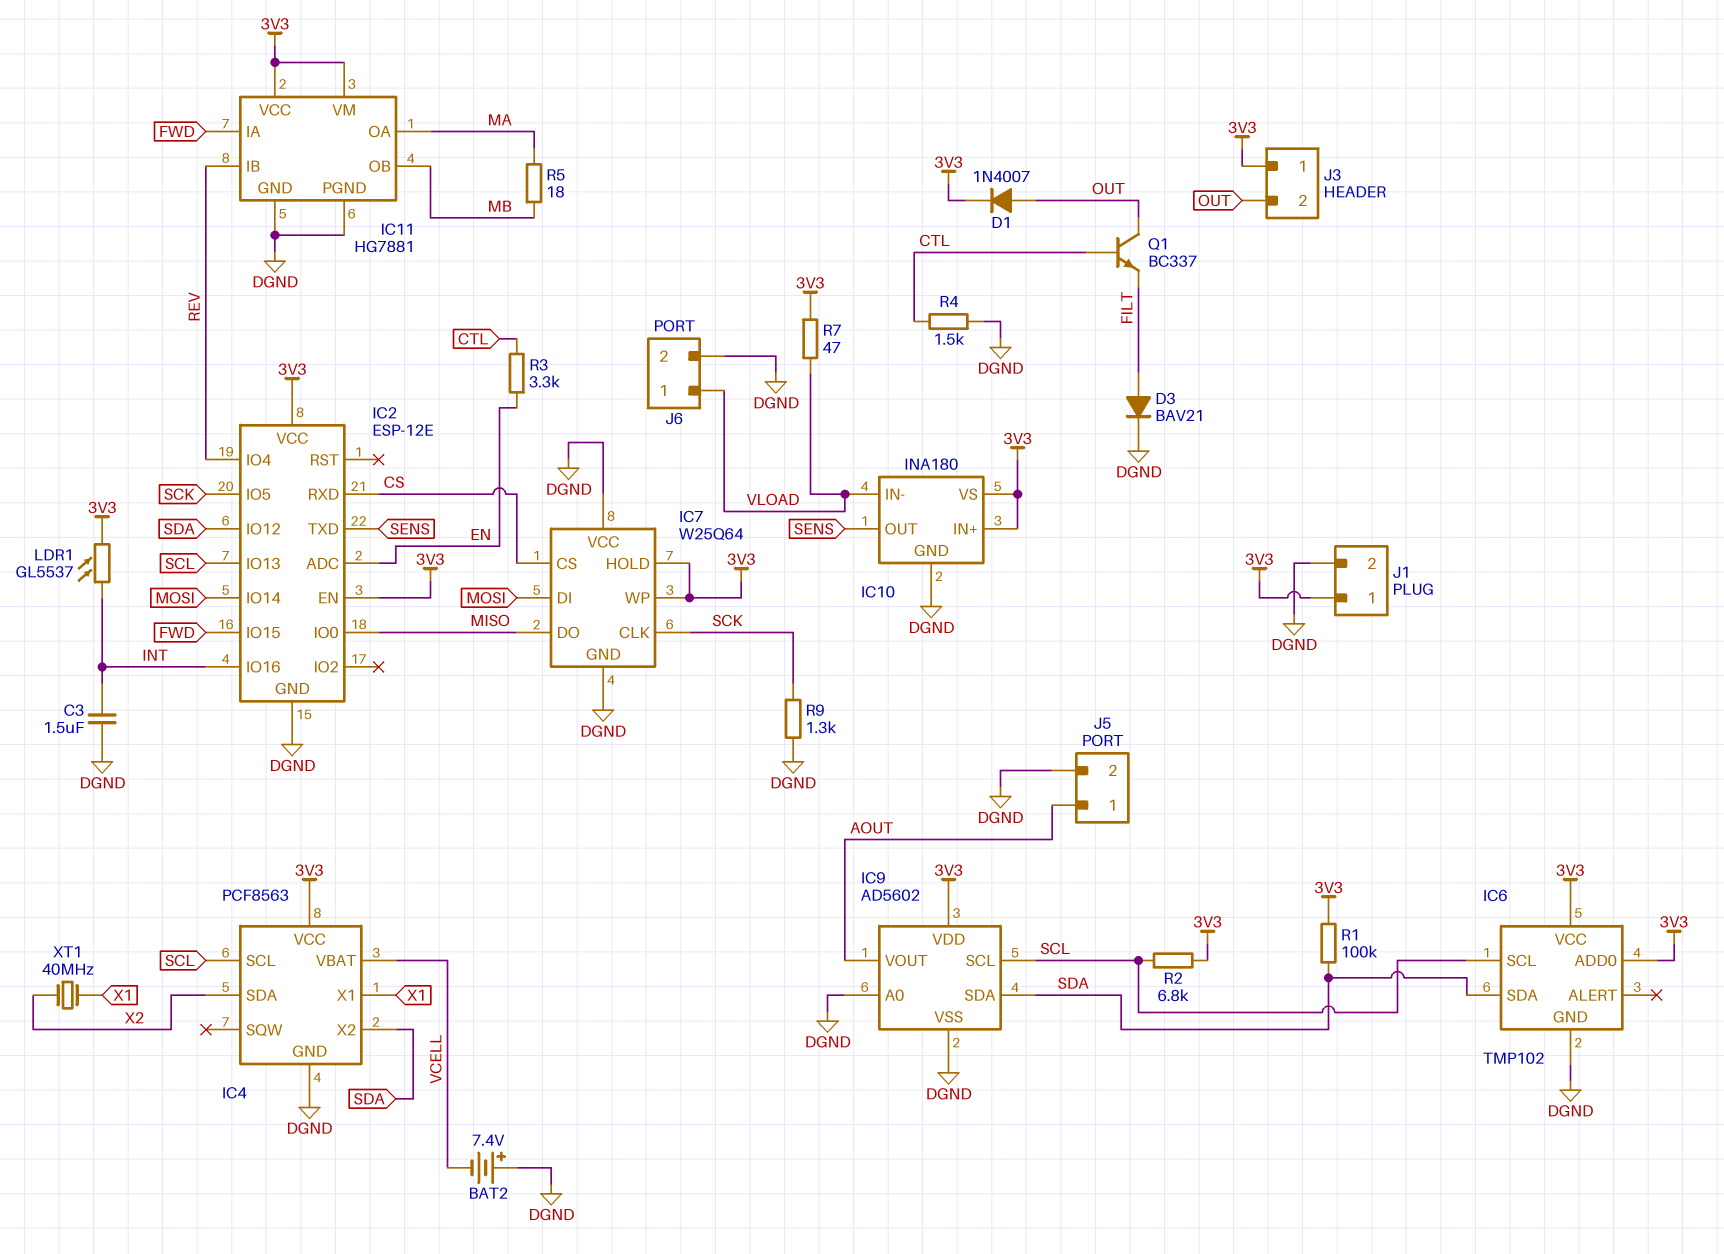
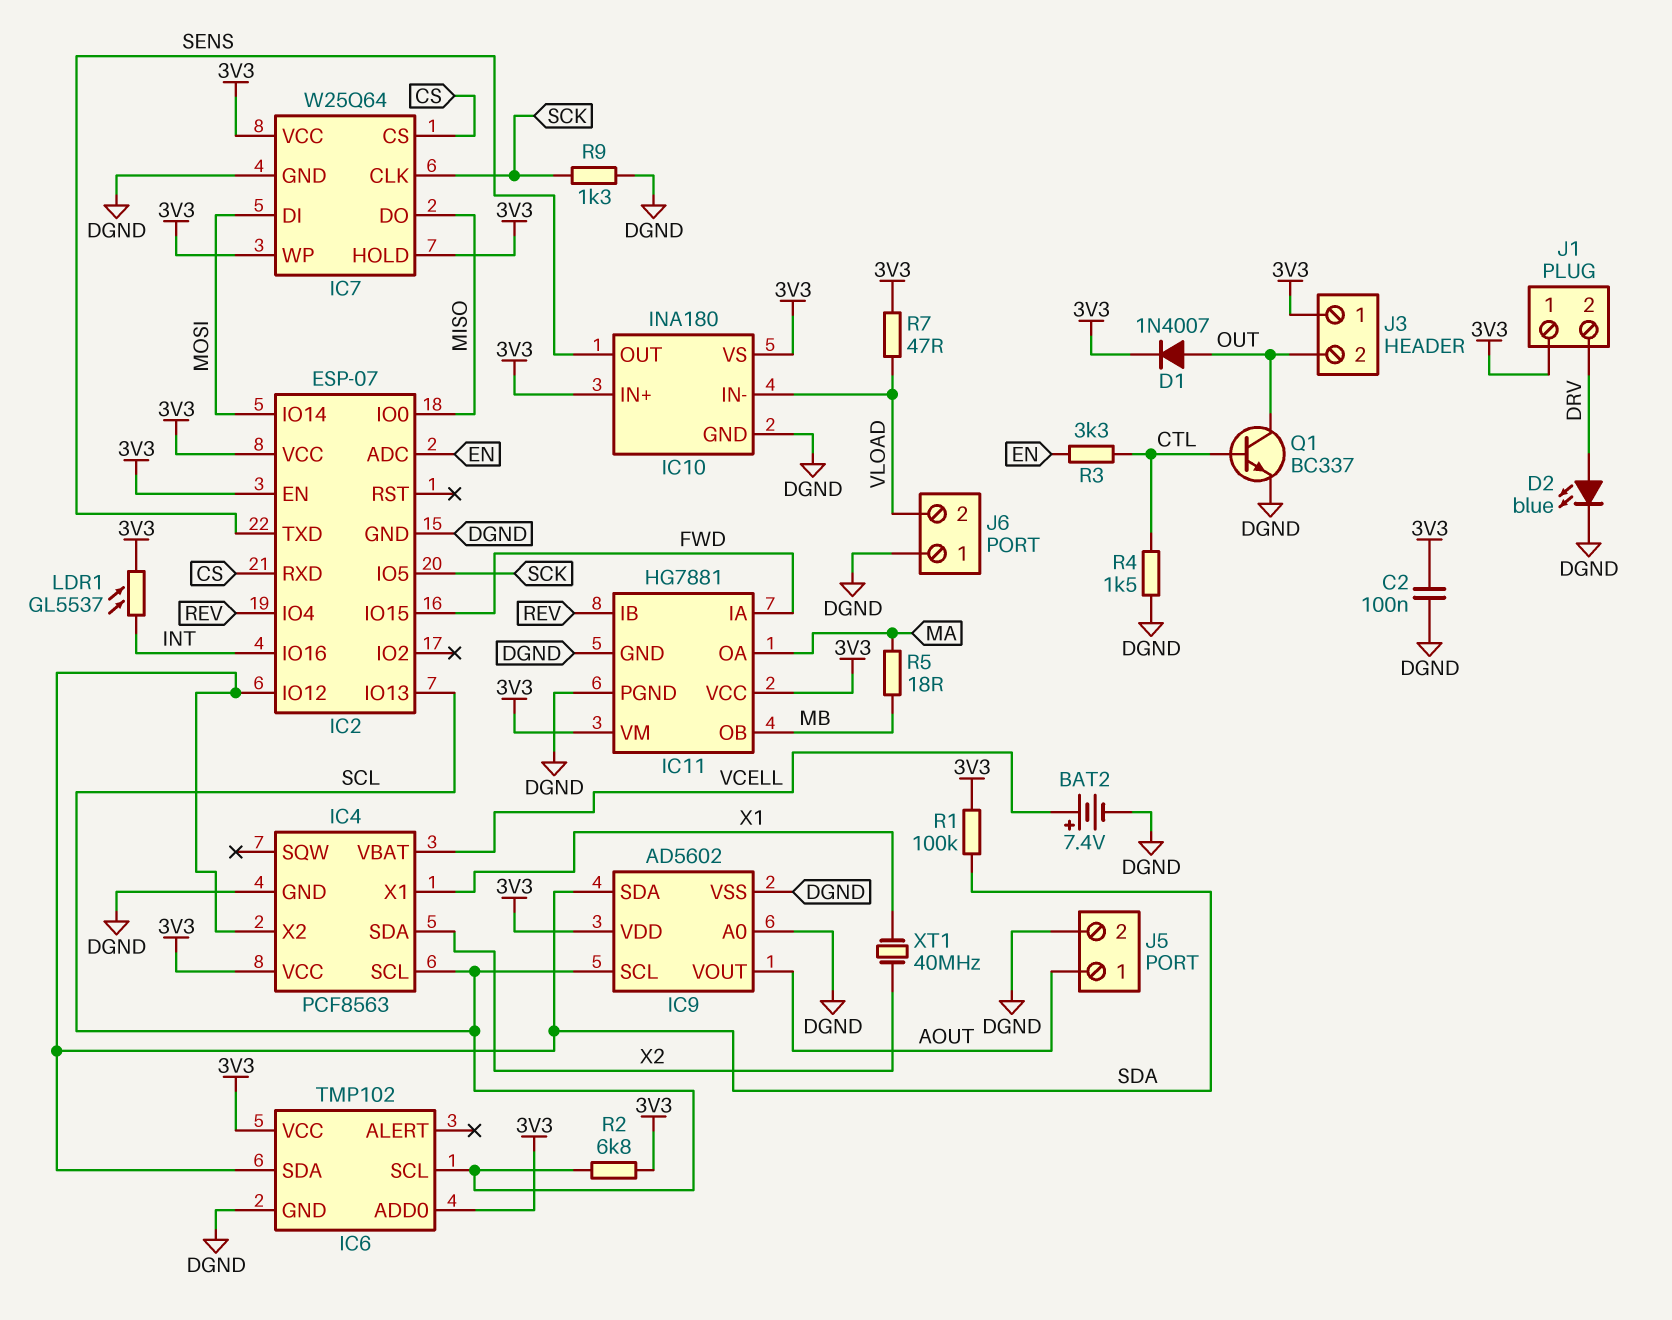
BAT2: 7.4V (plus DGND, minus VCELL) -> 7.4V (plus VCELL, minus DGND)
C2: none -> 100nF (3V3, DGND)
C3: 1.5uF (DGND, INT) -> none
D2: none -> LED blue (A DRV, K DGND)
D3: diode BAV21 (A FILT, K DGND) -> none
IC2: ESP-12E -> ESP-07
IC7 pin VCC: DGND -> 3V3
J1 pin 2: DGND -> DRV
J6 pin 1: VLOAD -> DGND
J6 pin 2: DGND -> VLOAD
Q1: NPN BC337 (B CTL, C OUT, E FILT) -> NPN BC337 (B CTL, C OUT, E DGND)

